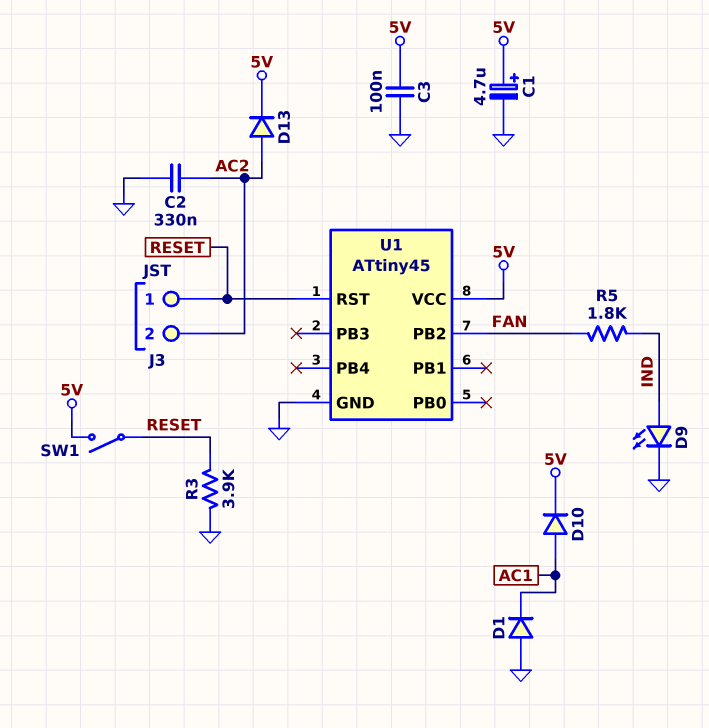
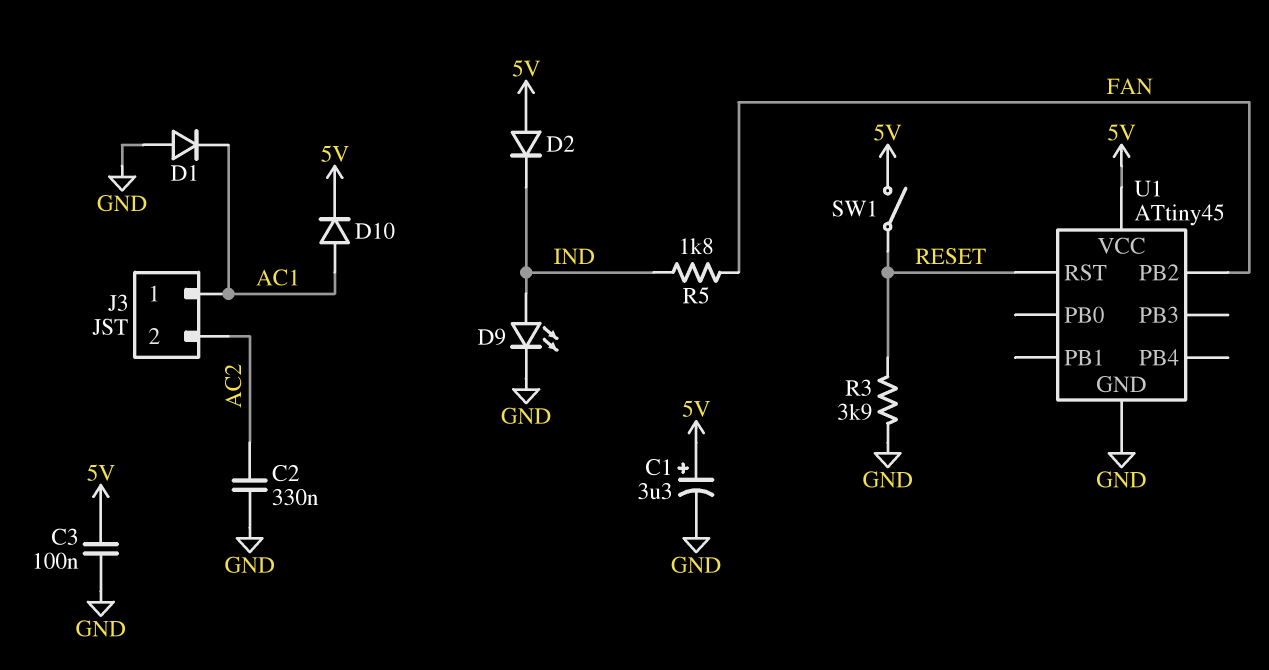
C1: 4.7uF (plus 5V, minus GND) -> 3.3uF (plus 5V, minus GND)
D2: none -> diode (A 5V, K IND)
D13: diode (A AC2, K 5V) -> none
J3 pin 1: RESET -> AC1

